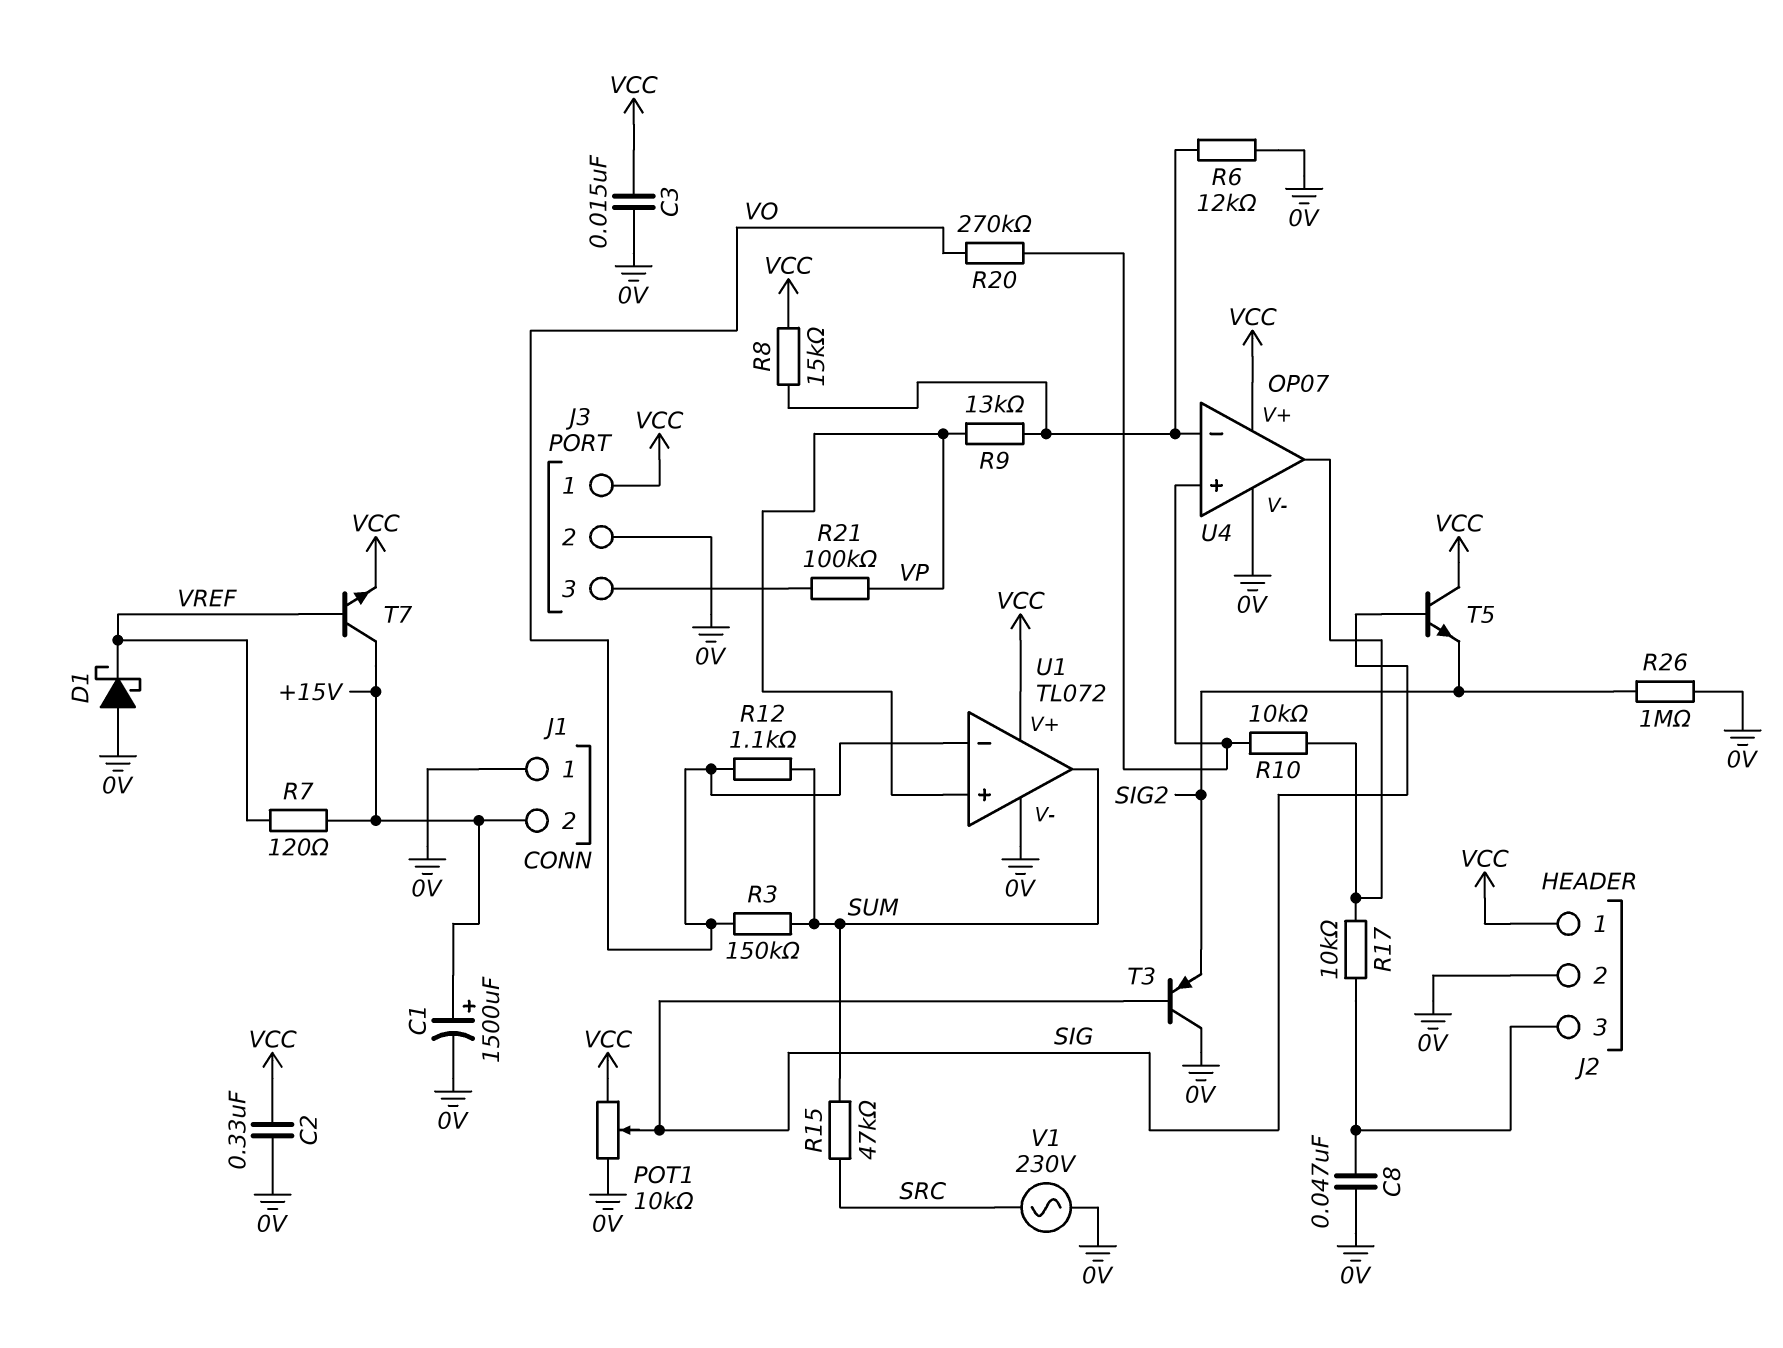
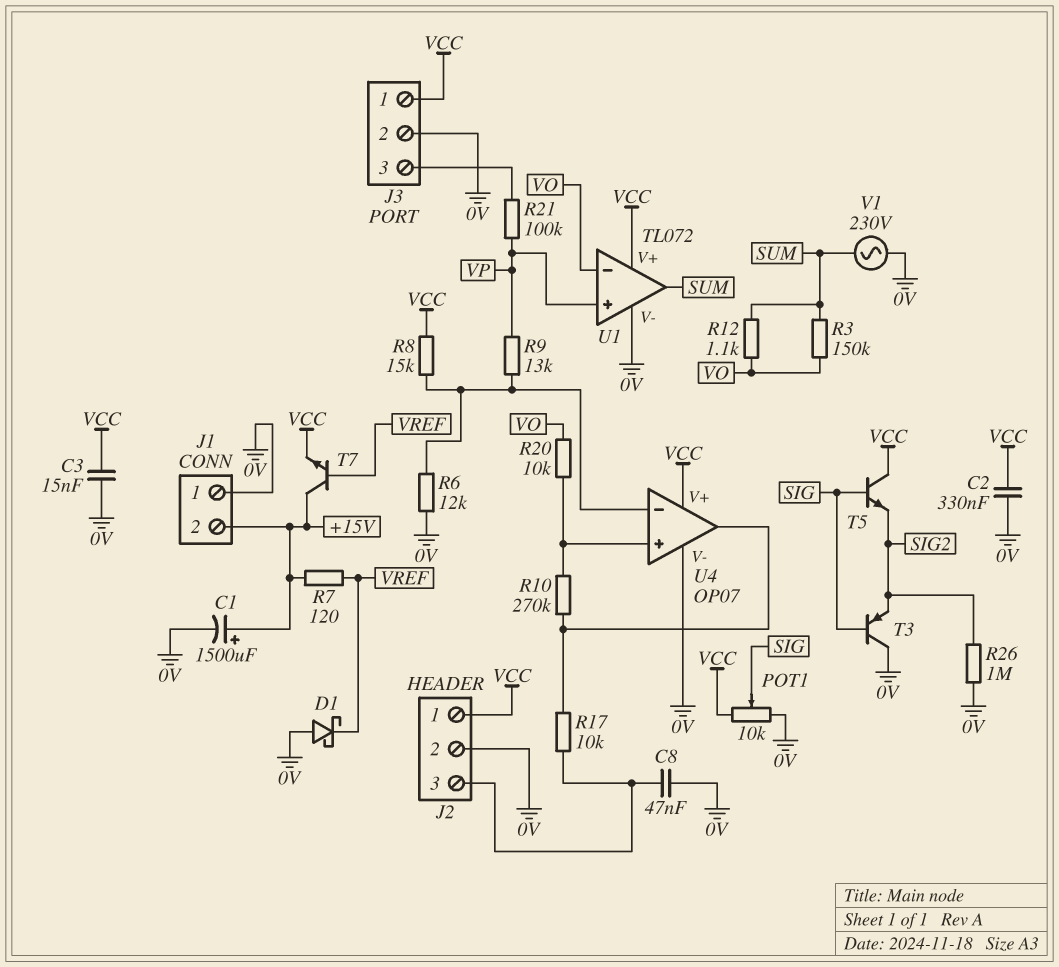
R10: 10k (U4/in+, U4/out) -> 270k (U4/in+, U4/out)
R15: 47k (SRC, SUM) -> none
R20: 270k (U4/in+, VO) -> 10k (U4/in+, VO)
V1: AC 230V (0V, SRC) -> AC 230V (0V, SUM)

